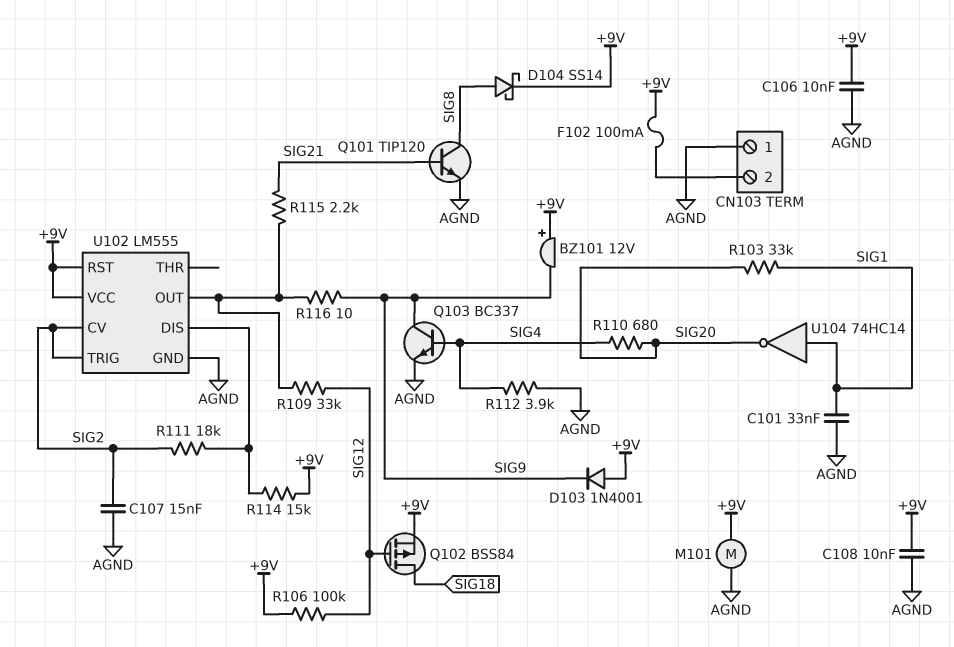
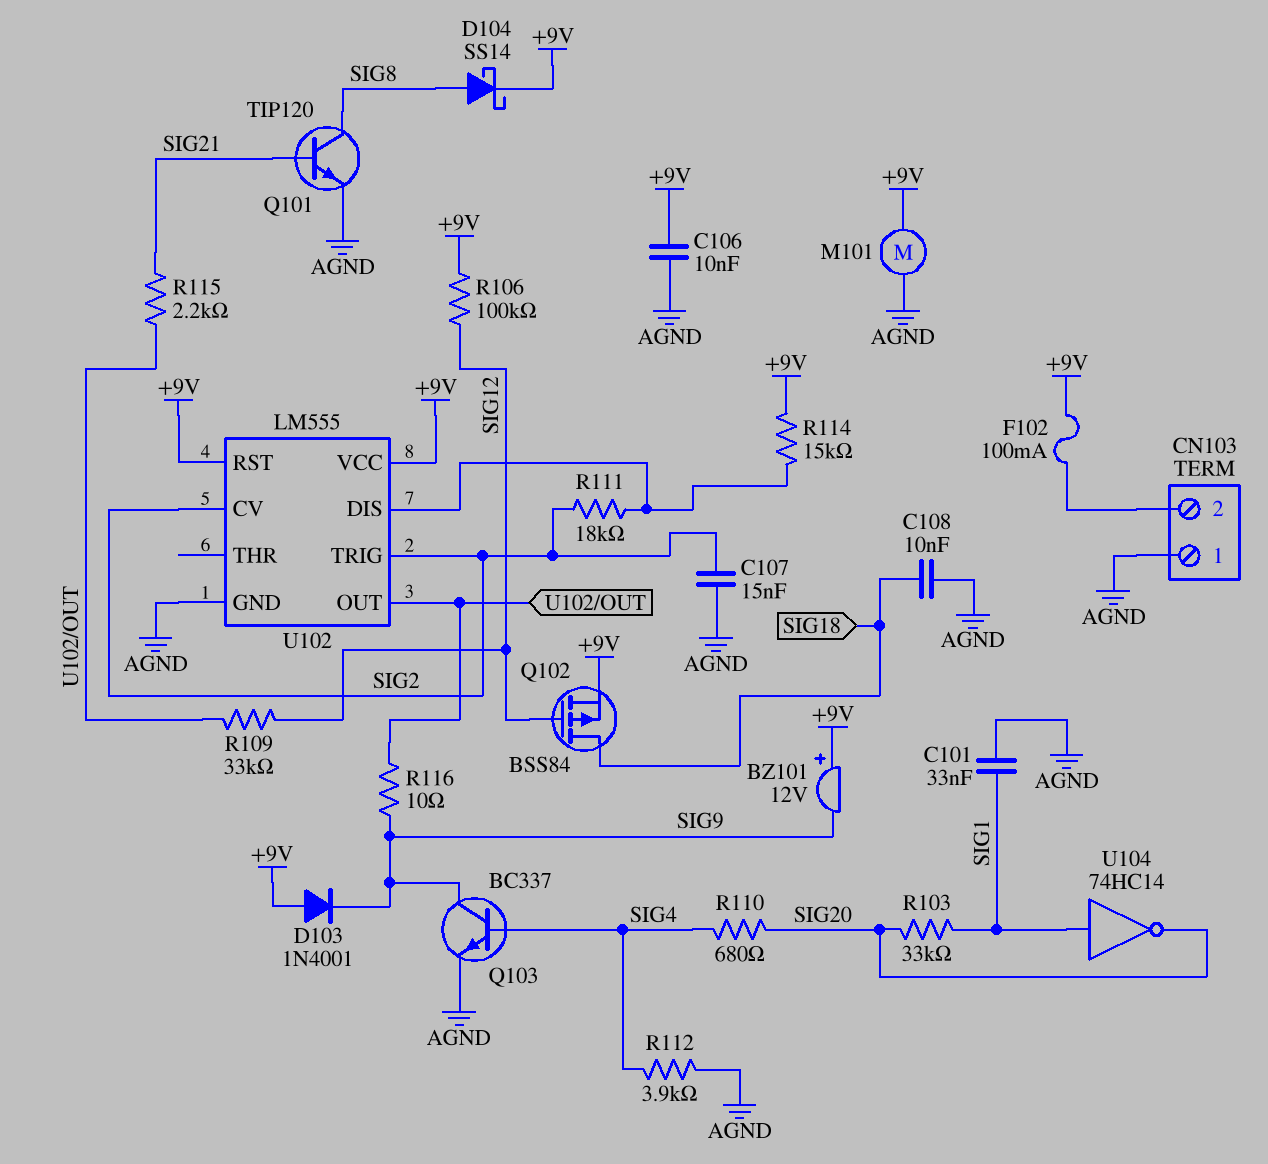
C108: 10nF (+9V, AGND) -> 10nF (AGND, SIG18)

